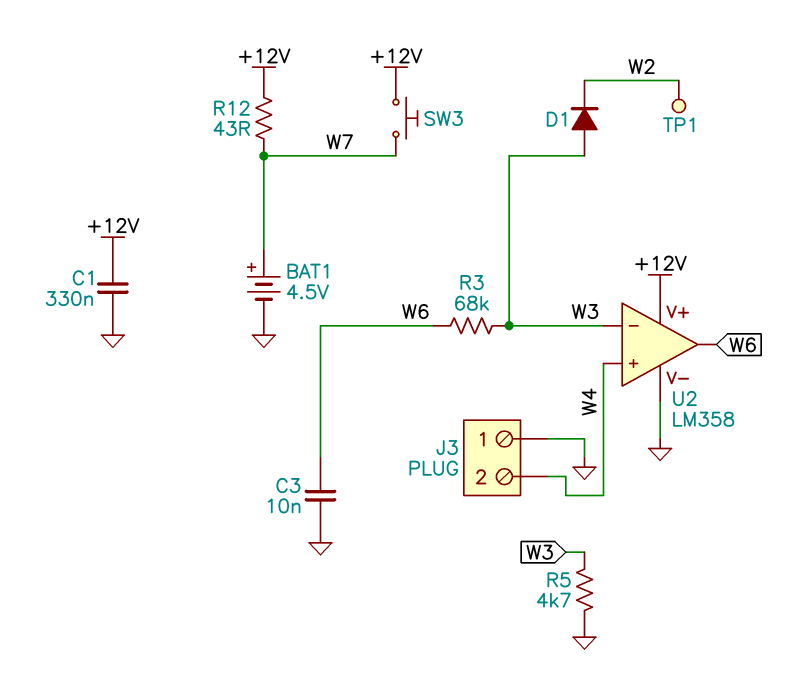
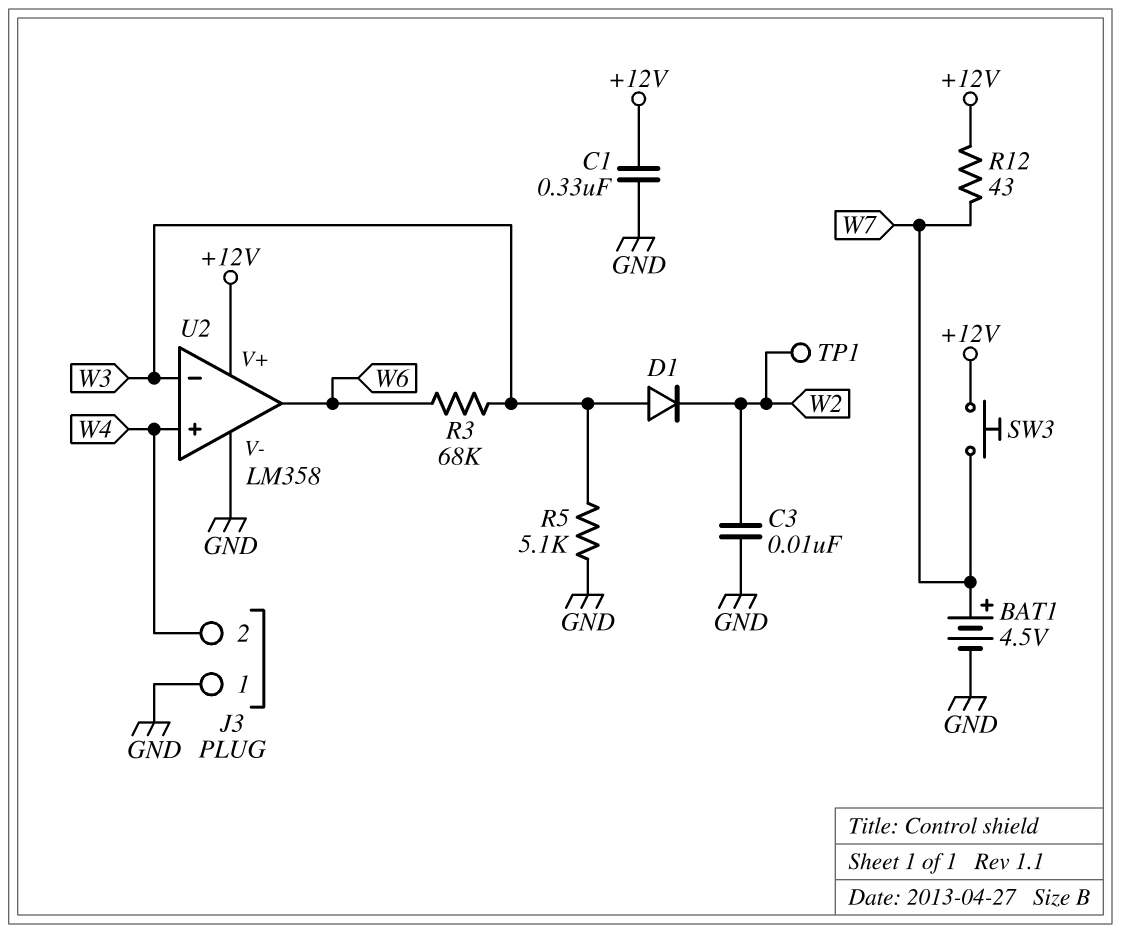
C3: 10nF (GND, W6) -> 10nF (GND, W2)
R5: 4.7k (GND, W3) -> 5.1k (GND, W3)

